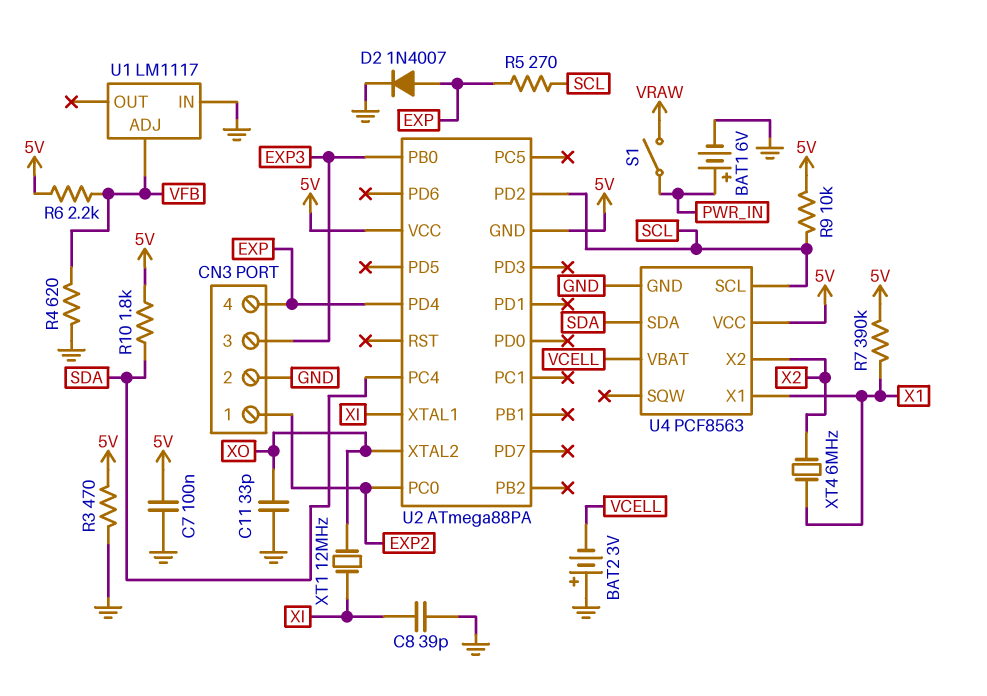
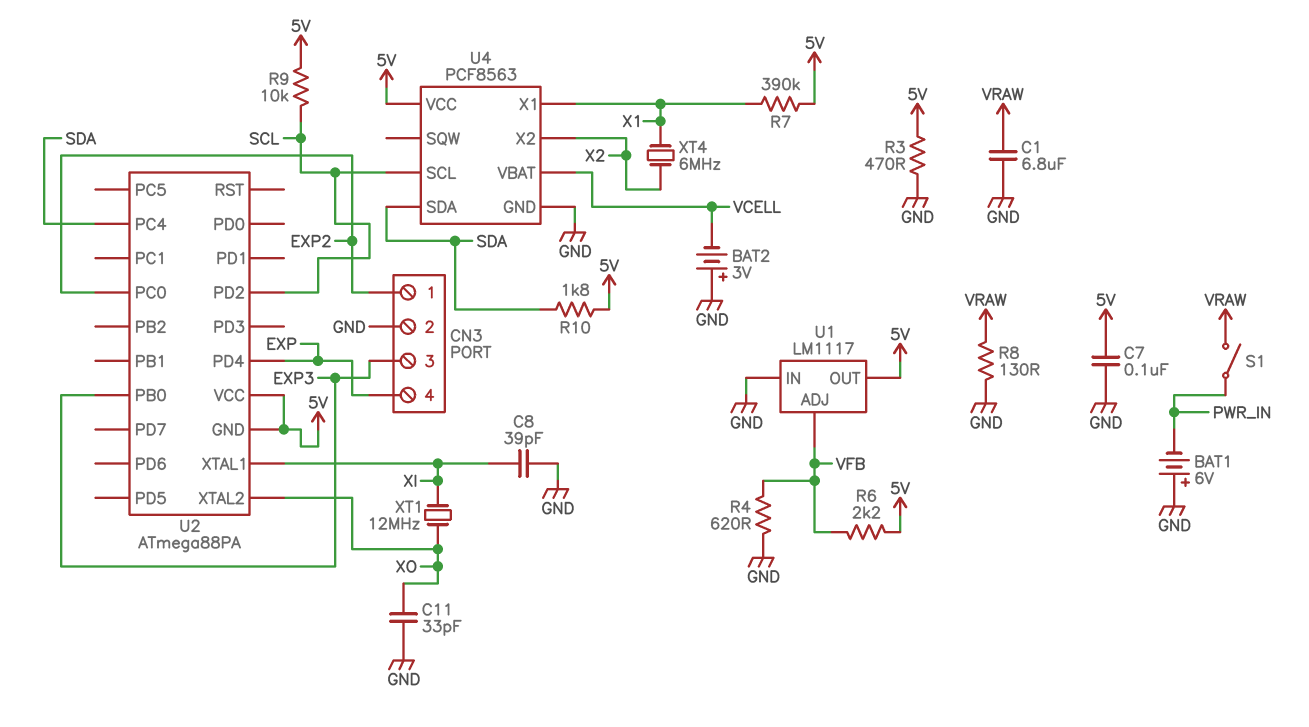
BAT1: 6V (plus PWR_IN, minus GND) -> 6V (plus GND, minus PWR_IN)
C1: none -> 6.8uF (GND, VRAW)
D2: diode 1N4007 (A EXP, K GND) -> none
R5: 270 (EXP, SCL) -> none
R8: none -> 130 (GND, VRAW)
U1 pin OUT: none -> 5V

